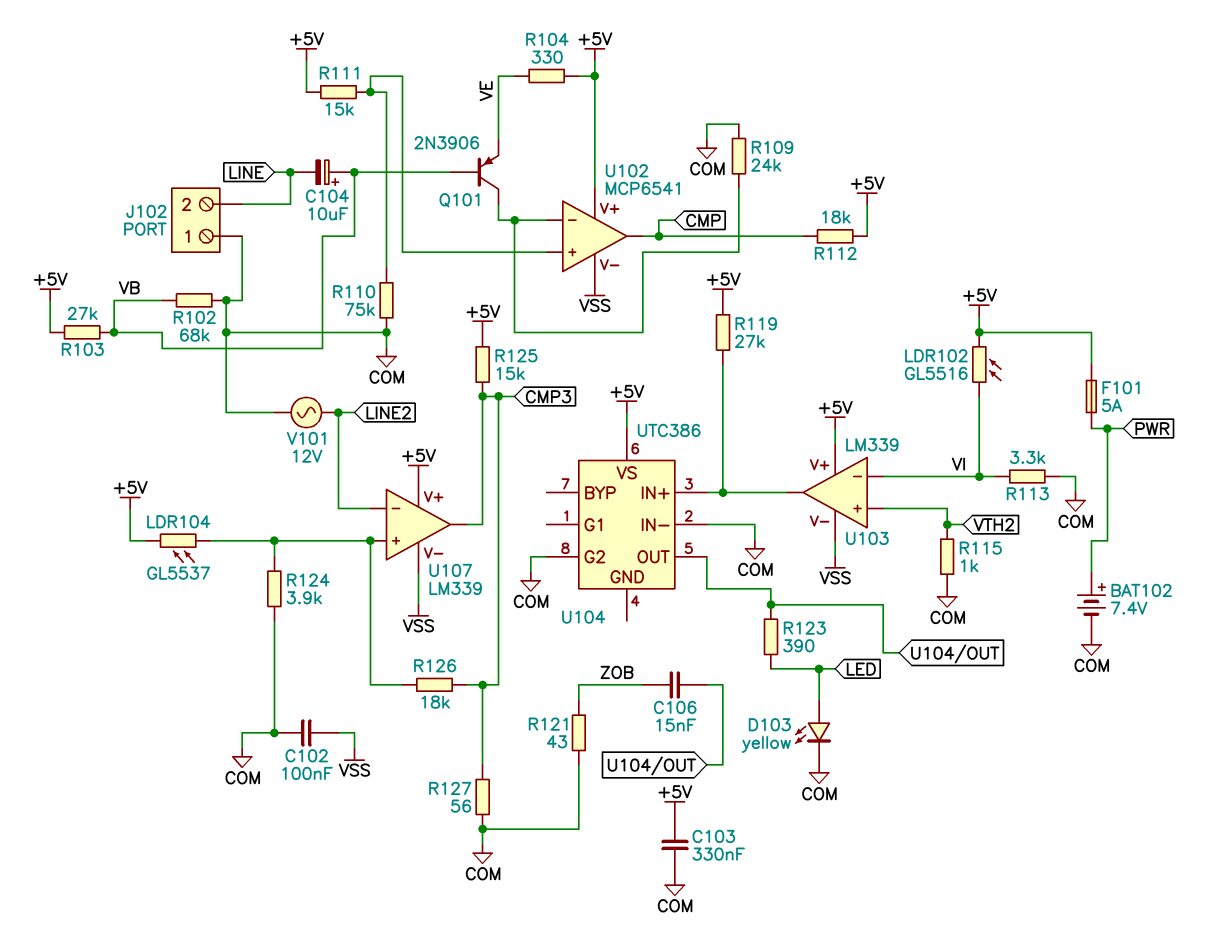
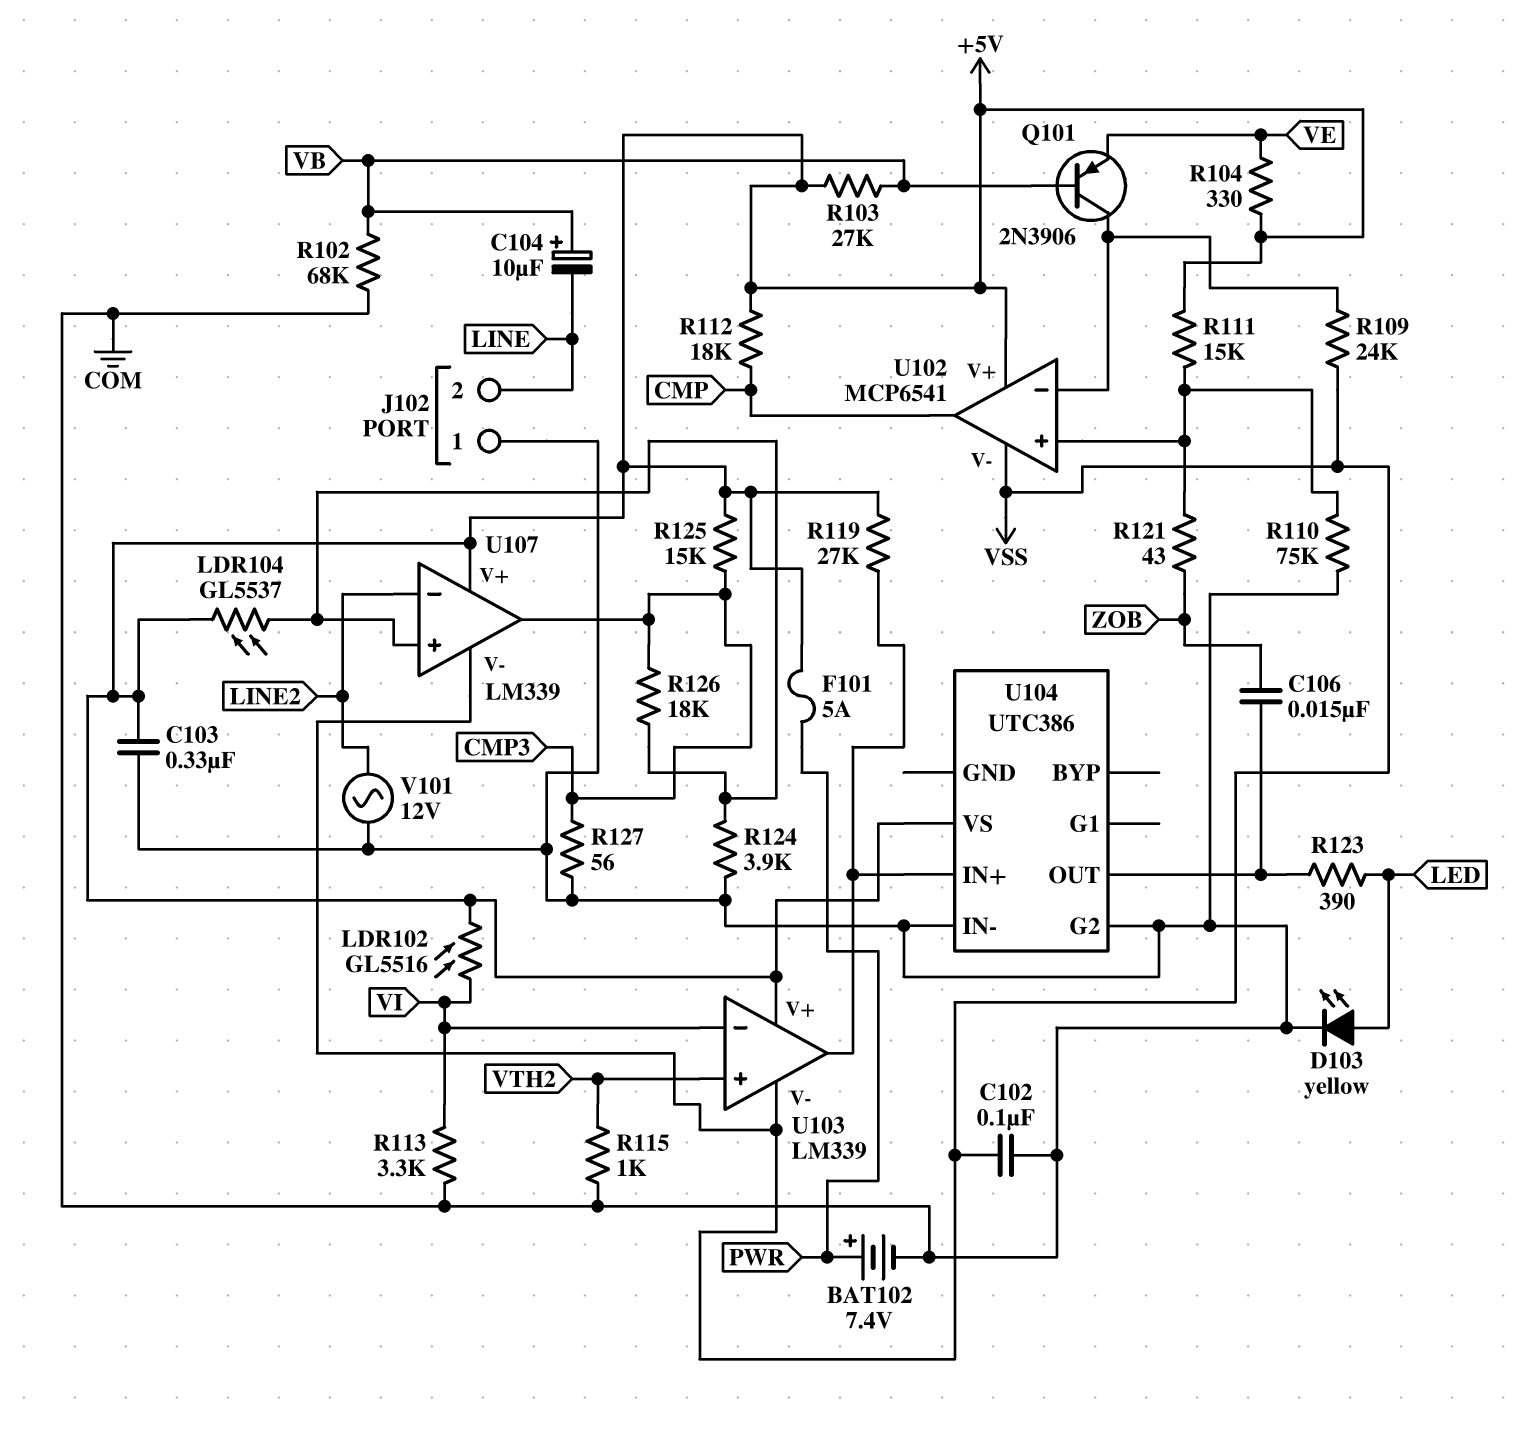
R109: 24k (COM, U102/in-) -> 24k (U102/in-, VSS)
R121: 43 (COM, ZOB) -> 43 (U102/in+, ZOB)

